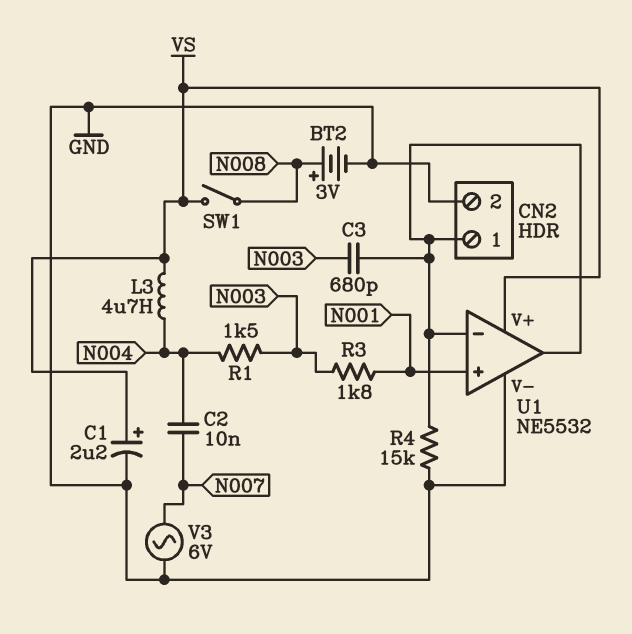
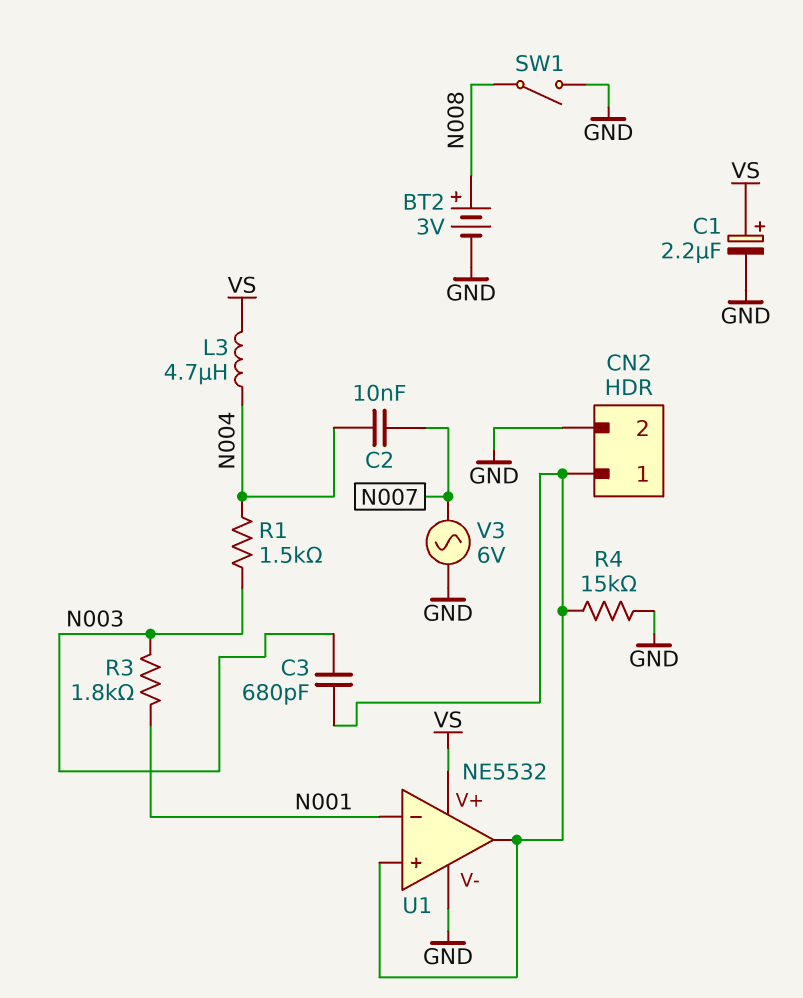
SW1: switch (N008, VS) -> switch (GND, N008)
U1 pin in+: N001 -> CN2/1
U1 pin in-: CN2/1 -> N001

